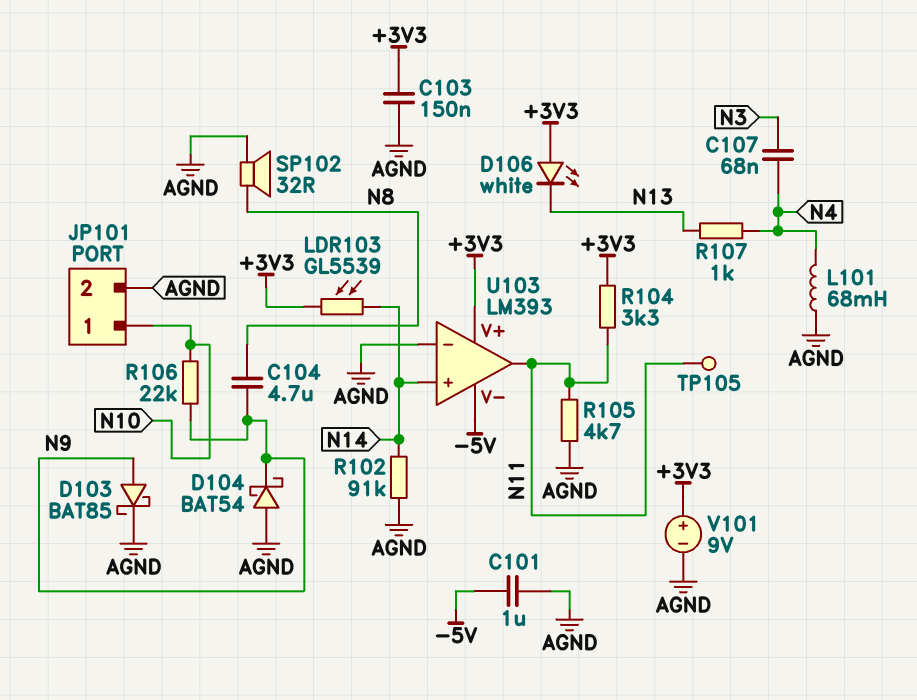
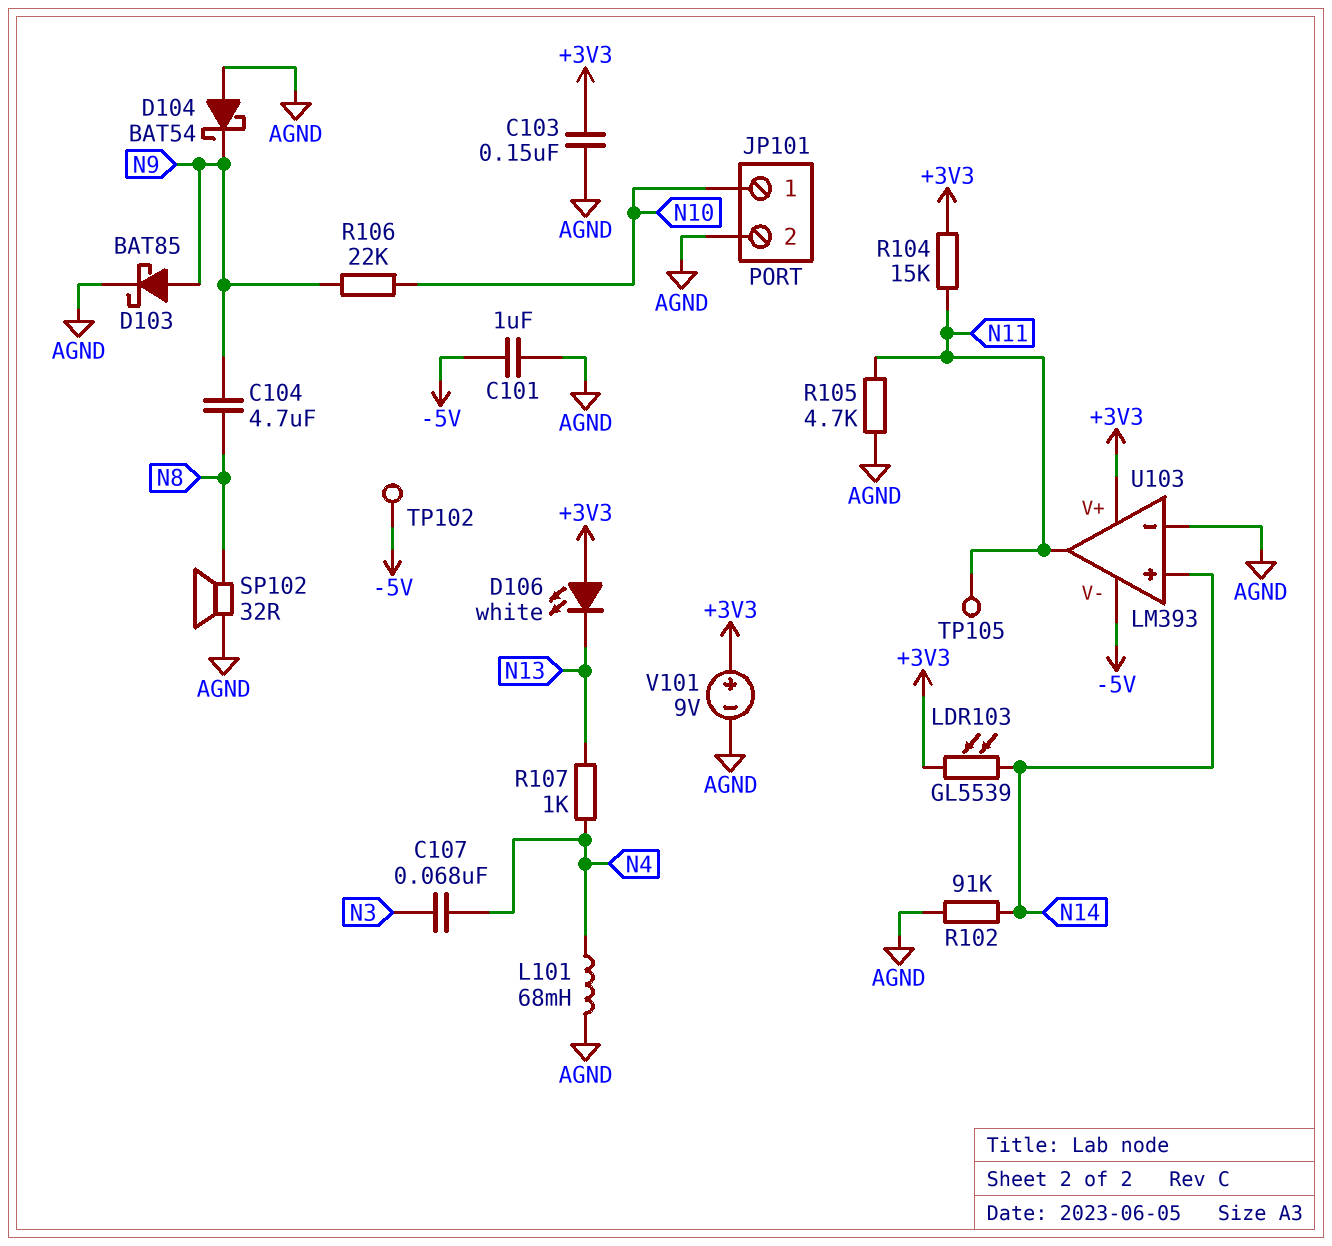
R104: 3.3k (+3V3, N11) -> 15k (+3V3, N11)
TP102: none -> test point (-5V)

